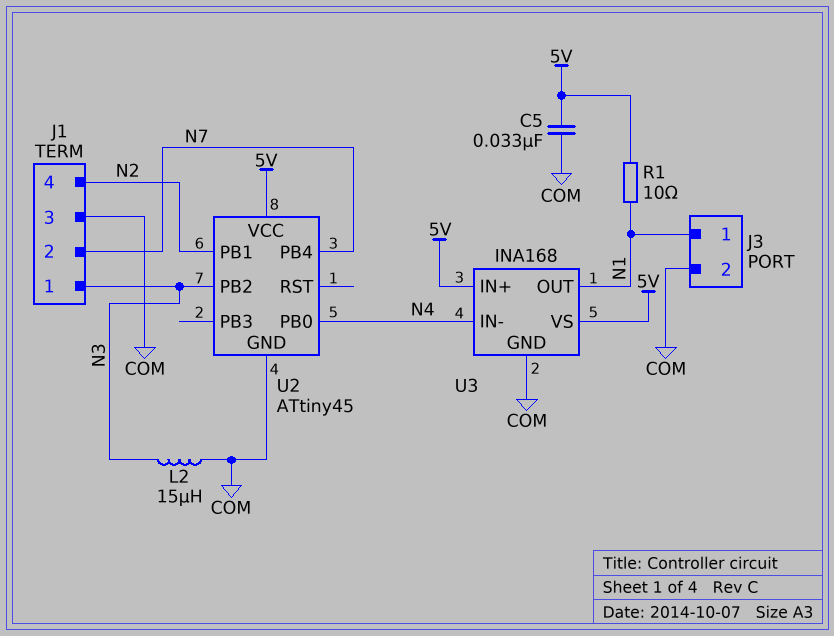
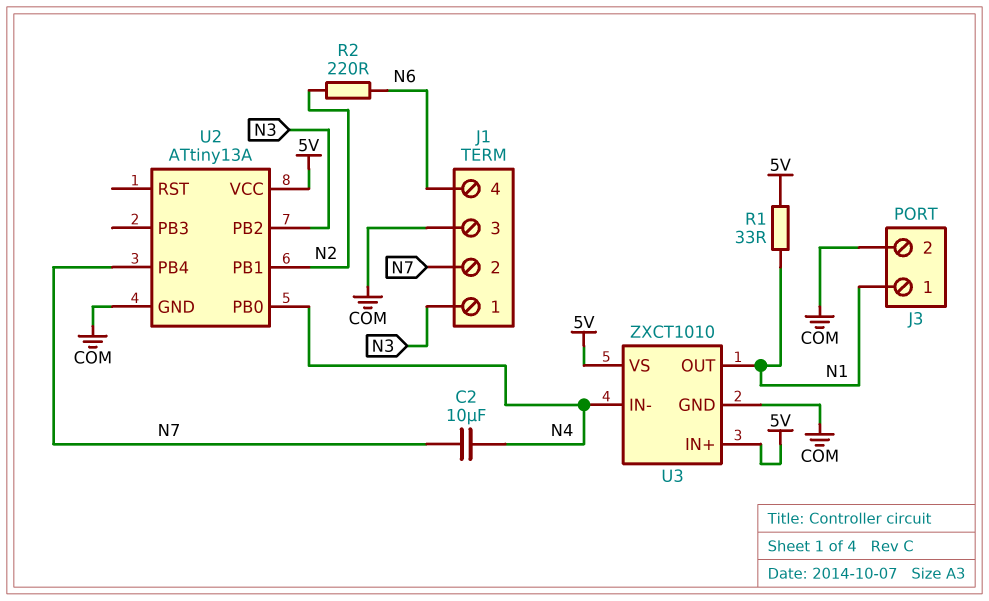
C2: none -> 10uF (N4, N7)
C5: 33nF (5V, COM) -> none
J1 pin 4: N2 -> N6
L2: 15uH (COM, N3) -> none
R1: 10 (5V, N1) -> 33 (5V, N1)
R2: none -> 220 (N2, N6)
U2: ATtiny45 -> ATtiny13A
U3: INA168 -> ZXCT1010

